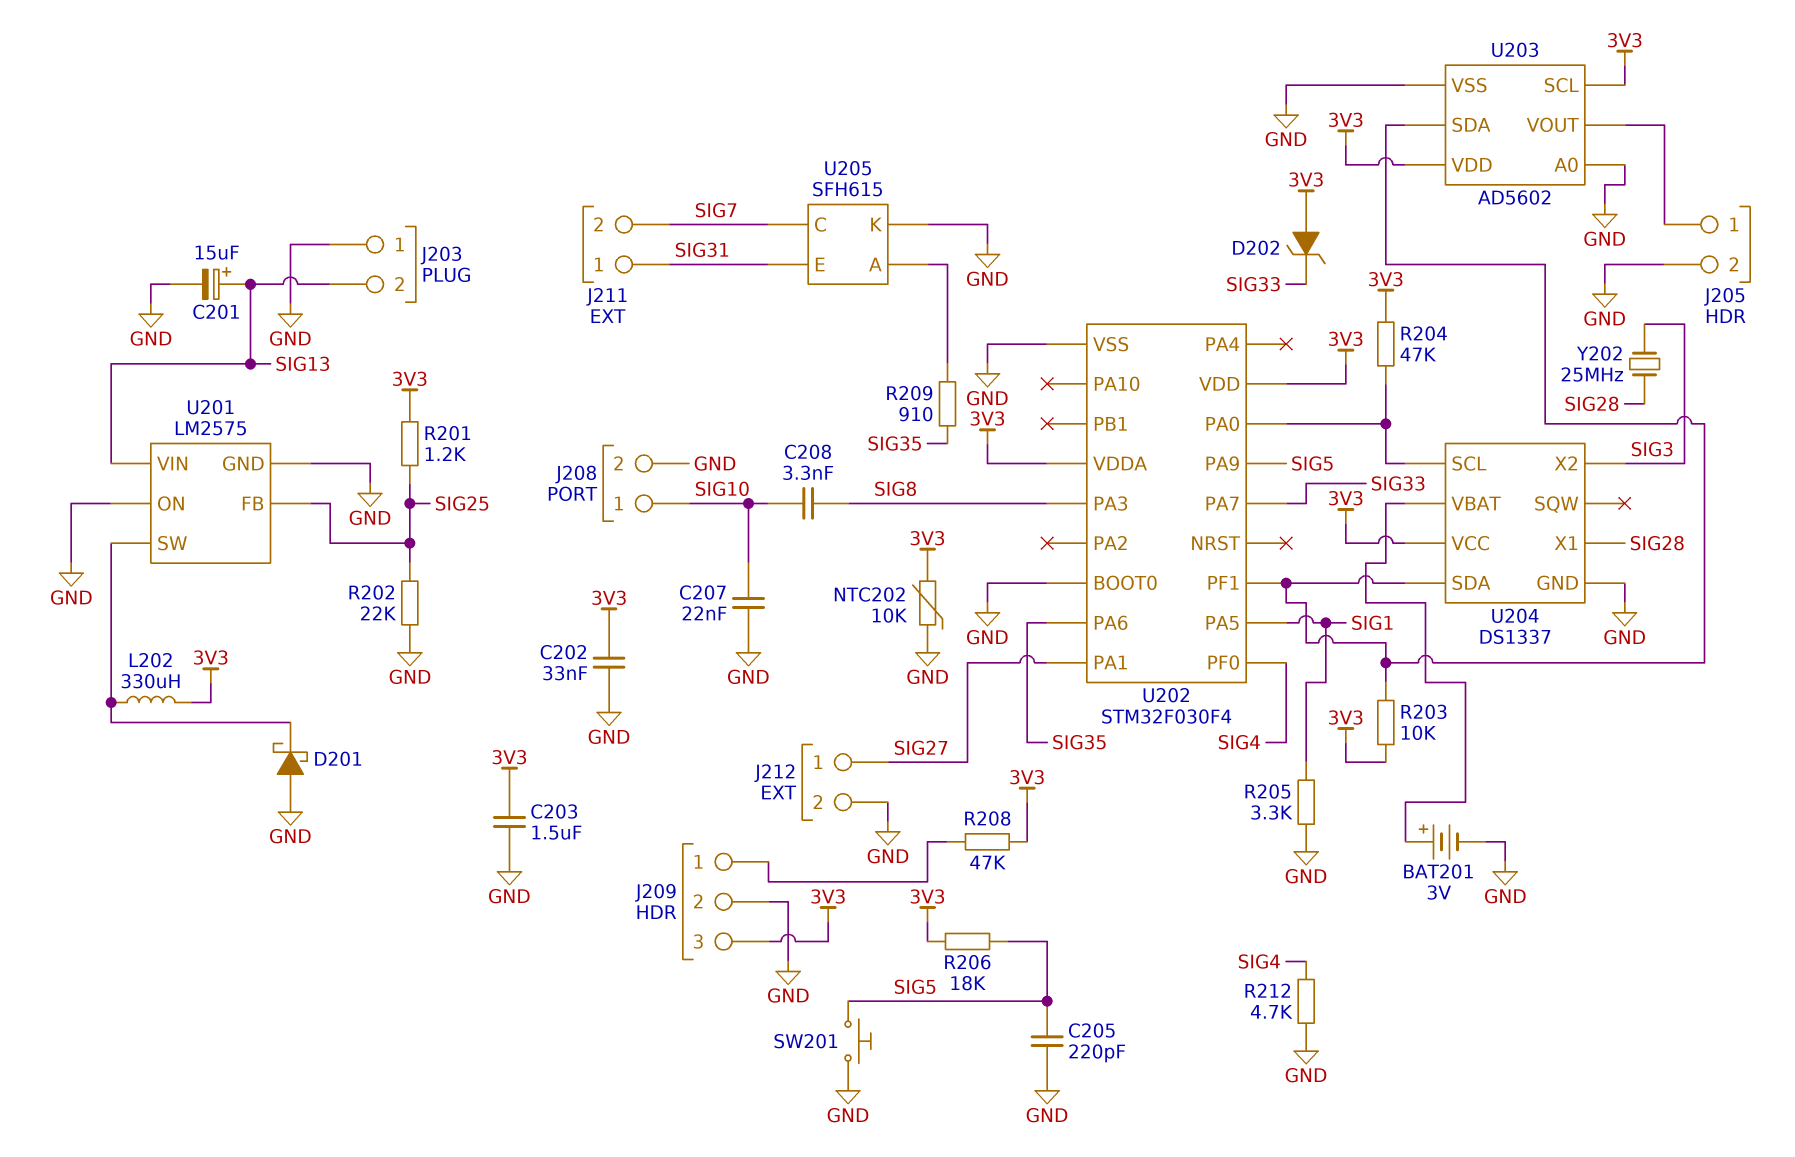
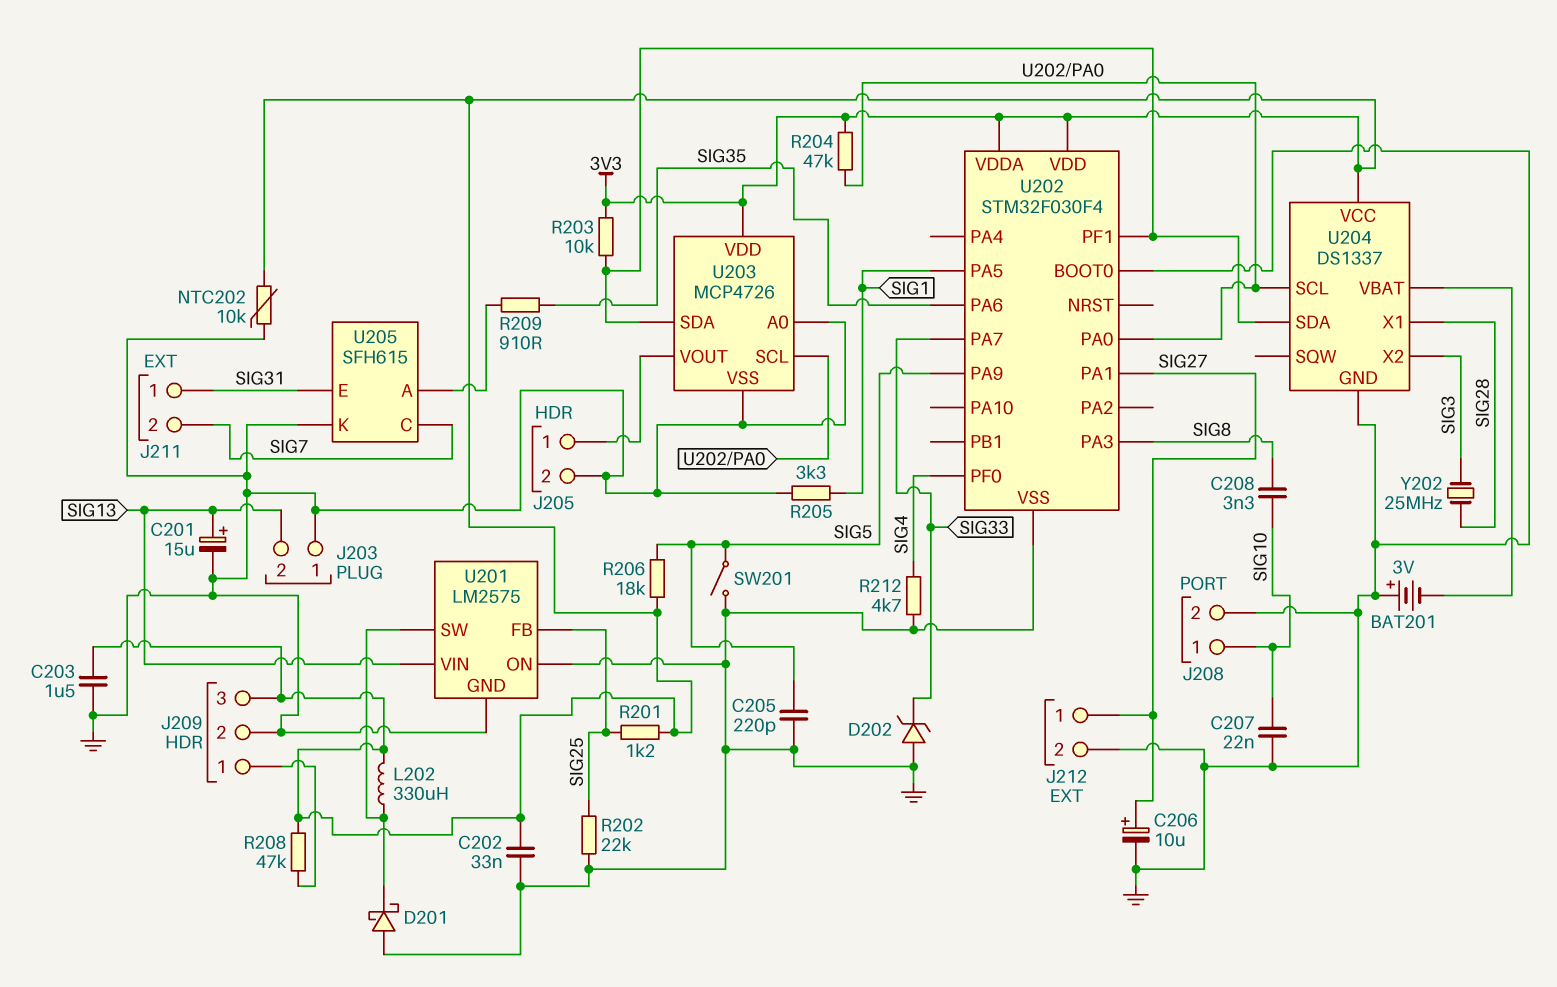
BAT201: 3V (plus U204/VBAT, minus GND) -> 3V (plus GND, minus U204/VBAT)
C206: none -> 10uF (plus SIG27, minus GND)
D202: zener (A 3V3, K SIG33) -> zener (A GND, K SIG33)
SW201: button (GND, SIG5) -> switch (GND, SIG5)
U203: AD5602 -> MCP4726
U203 pin SCL: 3V3 -> U202/PA0

